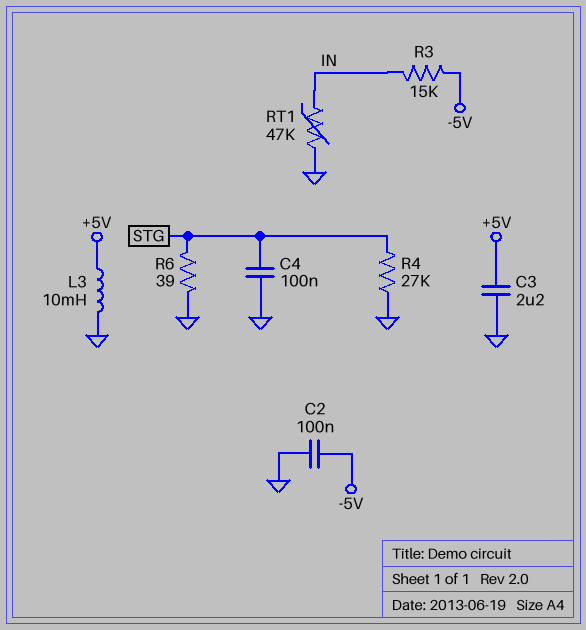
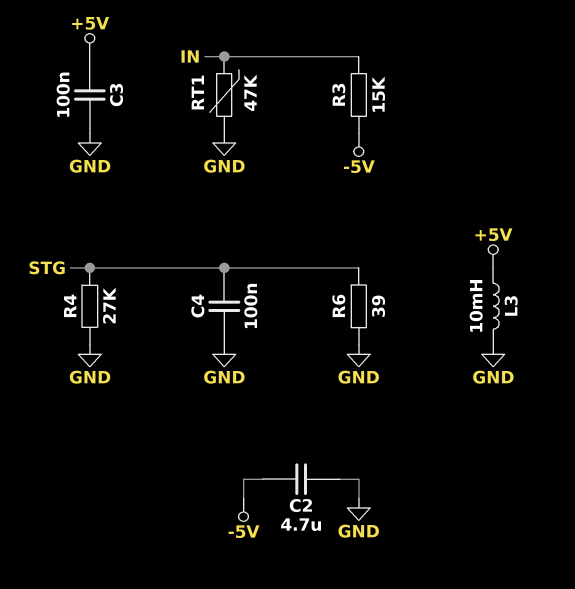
C2: 100nF (-5V, GND) -> 4.7uF (-5V, GND)
C3: 2.2uF (+5V, GND) -> 100nF (+5V, GND)

